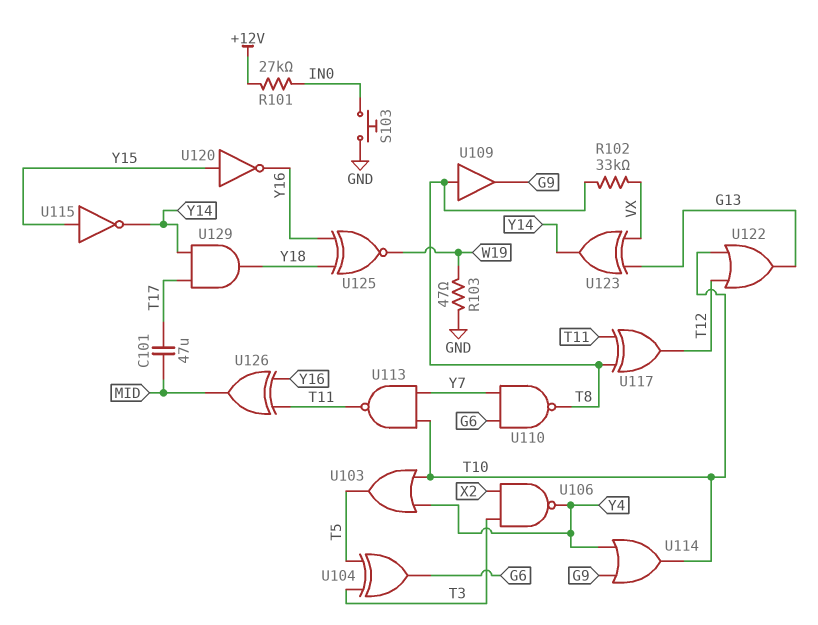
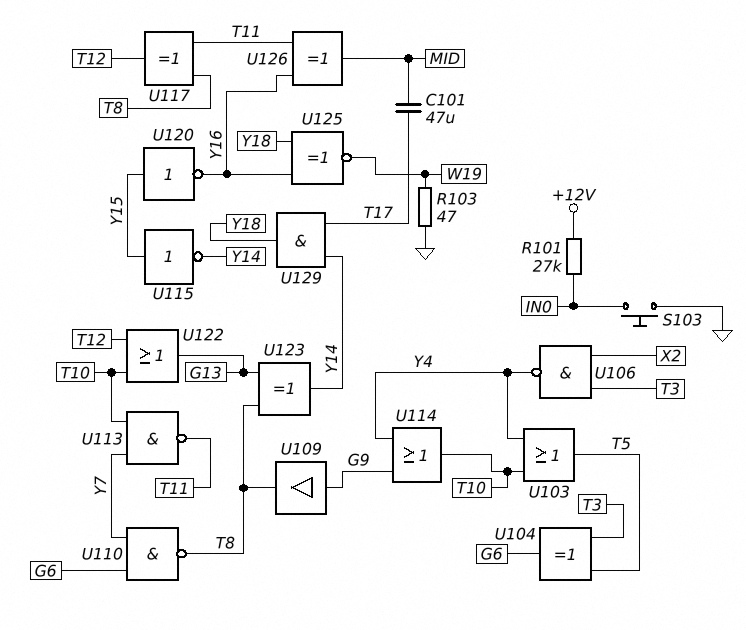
R102: 33k (T8, VX) -> none
U109: buffer (in T8, out G9) -> buffer (in G9, out T8)
U123: XOR (in G13, in VX, out Y14) -> XOR (in G13, in T8, out Y14)

